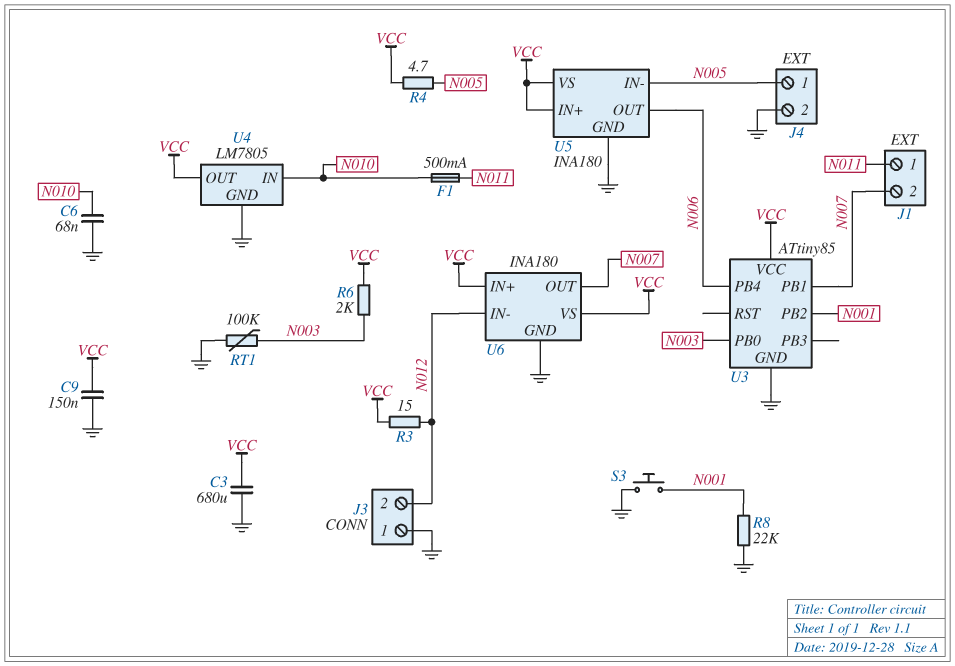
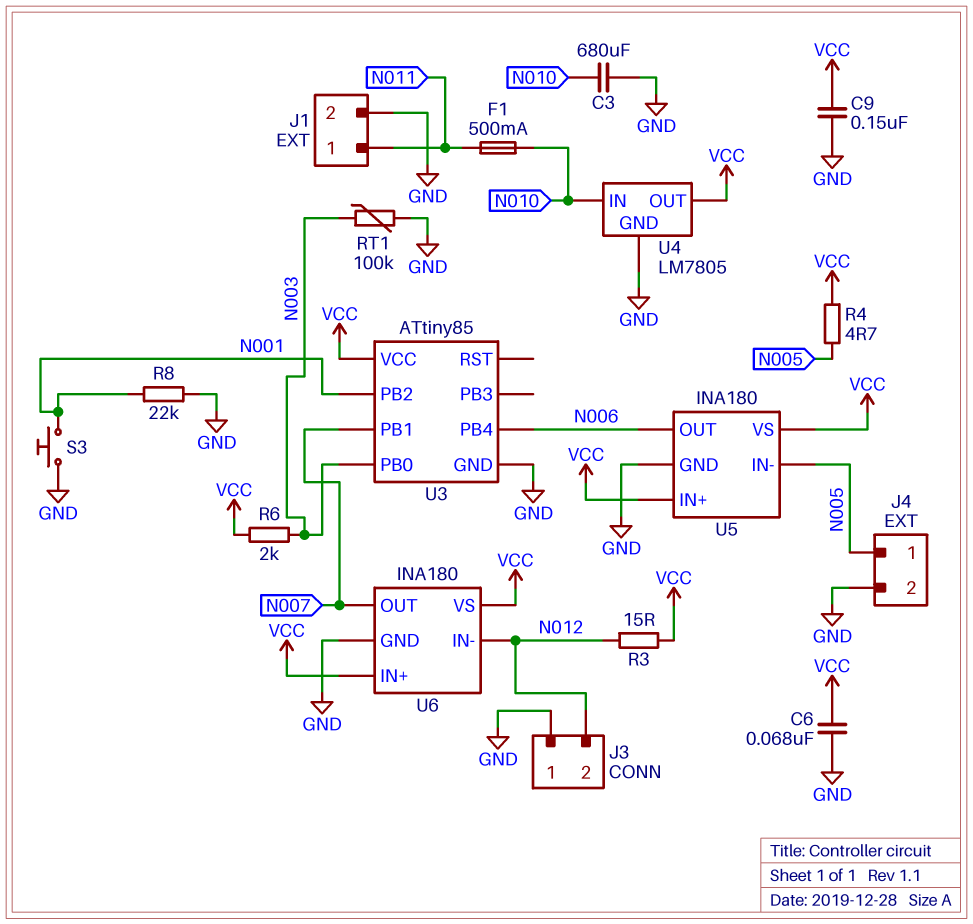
C3: 680uF (GND, VCC) -> 680uF (GND, N010)
C6: 68nF (GND, N010) -> 68nF (GND, VCC)
J1 pin 2: N007 -> GND

